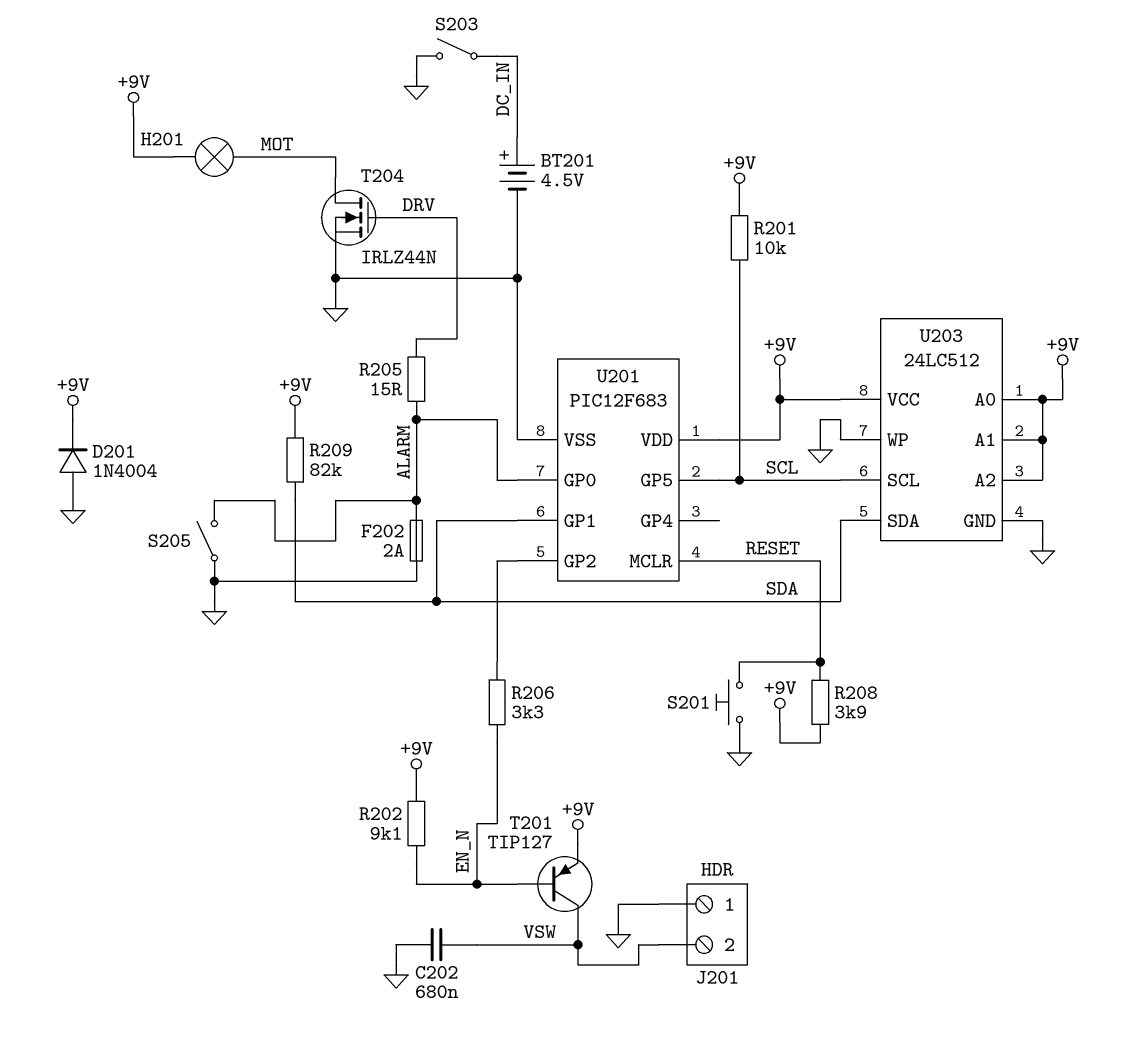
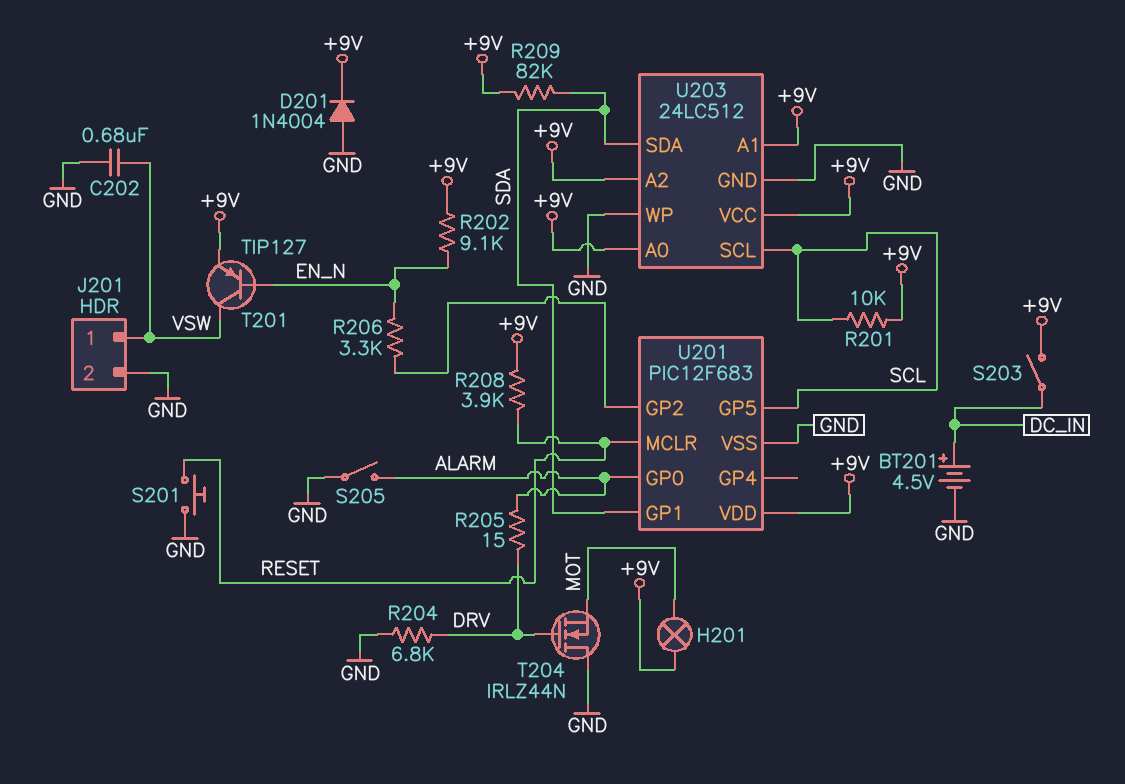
F202: 2A (ALARM, GND) -> none
J201 pin 1: GND -> VSW
J201 pin 2: VSW -> GND
R204: none -> 6.8k (DRV, GND)
S203: switch (DC_IN, GND) -> switch (+9V, DC_IN)
T204: NMOS IRLZ44N (G DRV, D MOT, S GND) -> NMOS IRLZ44N (G DRV, D GND, S MOT)

